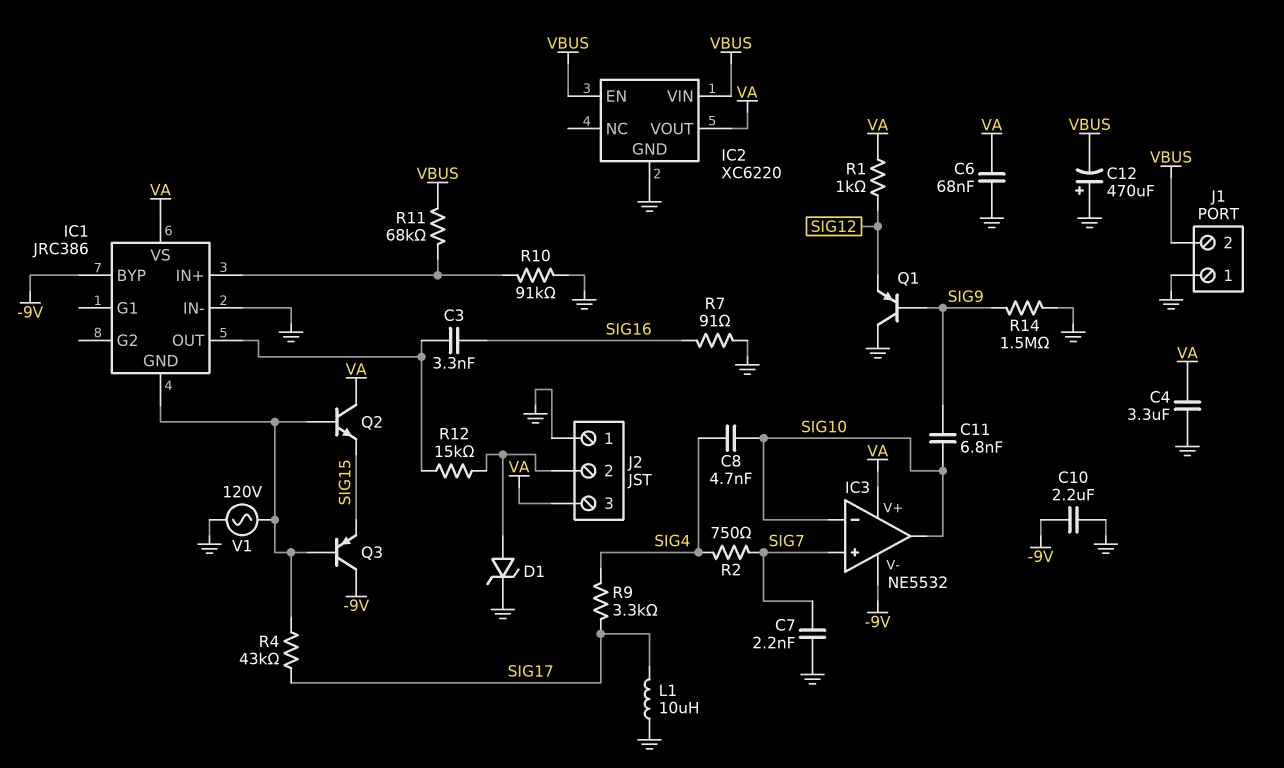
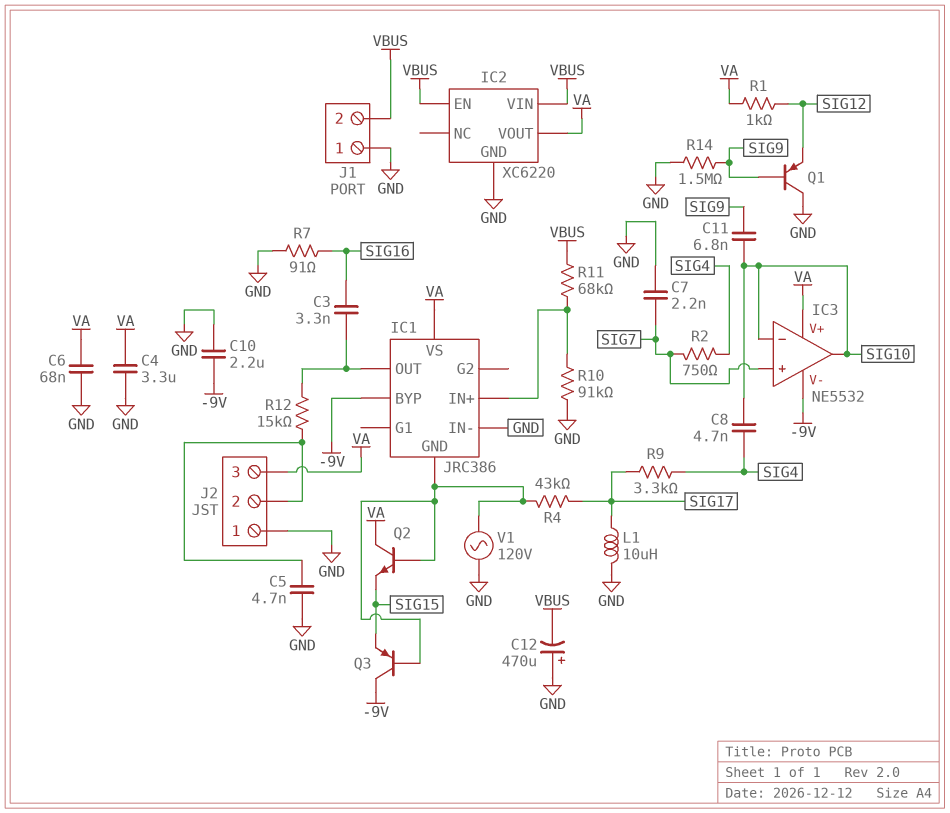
C5: none -> 4.7nF (GND, J2/2)
D1: zener (A J2/2, K GND) -> none

